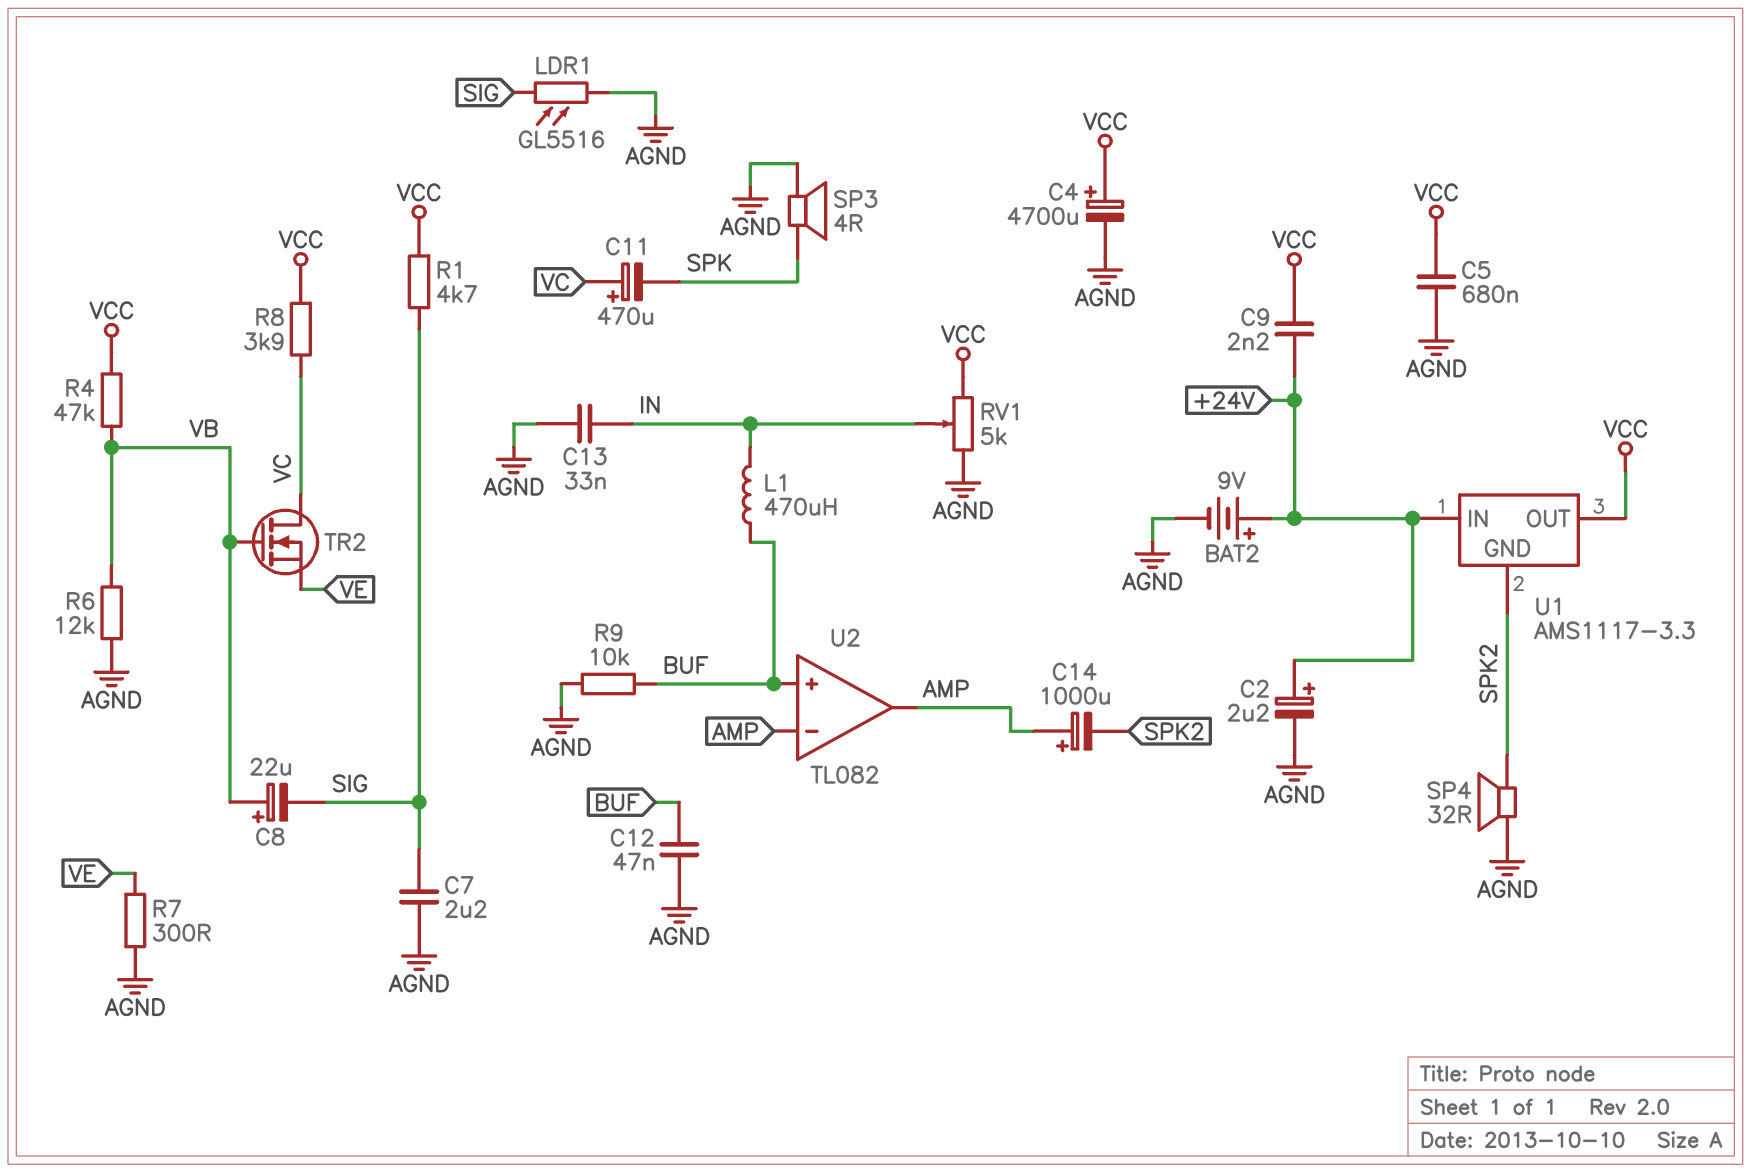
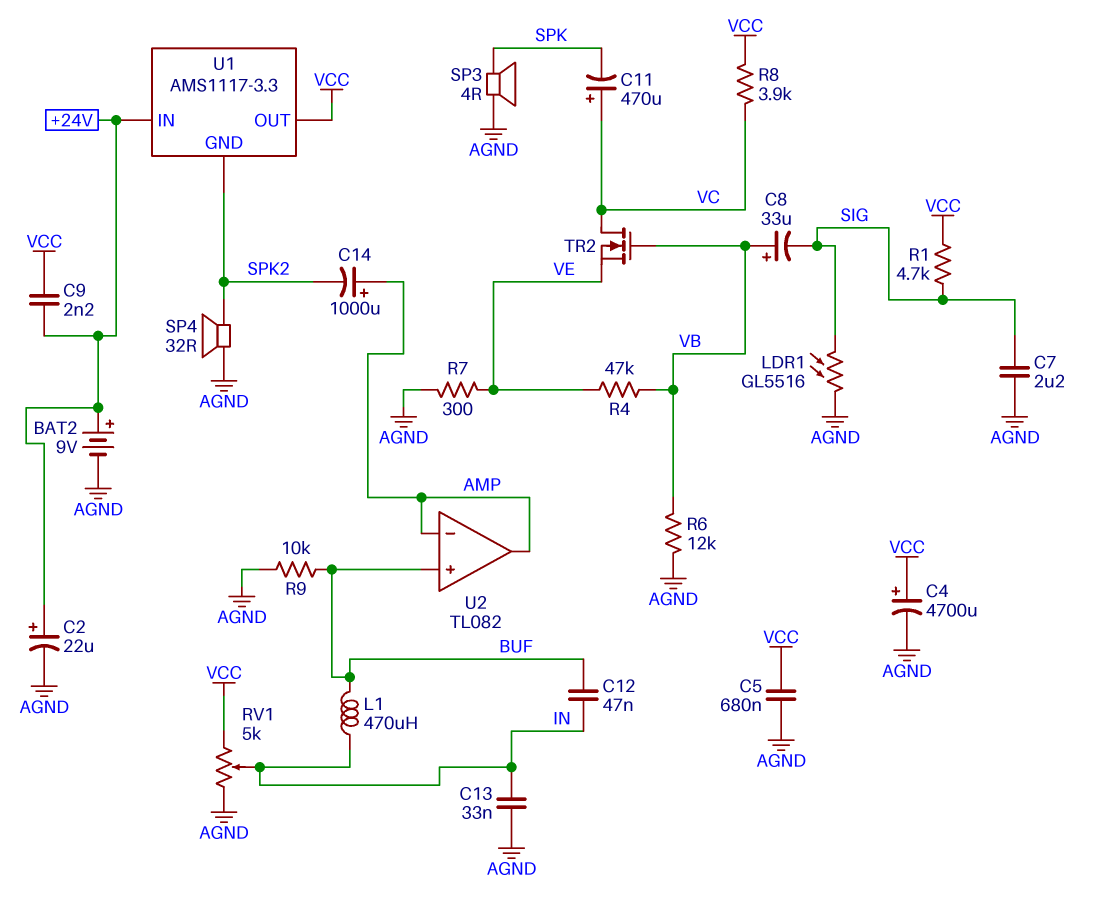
C2: 2.2uF (plus +24V, minus AGND) -> 22uF (plus +24V, minus AGND)
C8: 22uF (plus VB, minus SIG) -> 33uF (plus VB, minus SIG)
C12: 47nF (AGND, BUF) -> 47nF (BUF, IN)
R4: 47k (VB, VCC) -> 47k (VB, VE)

